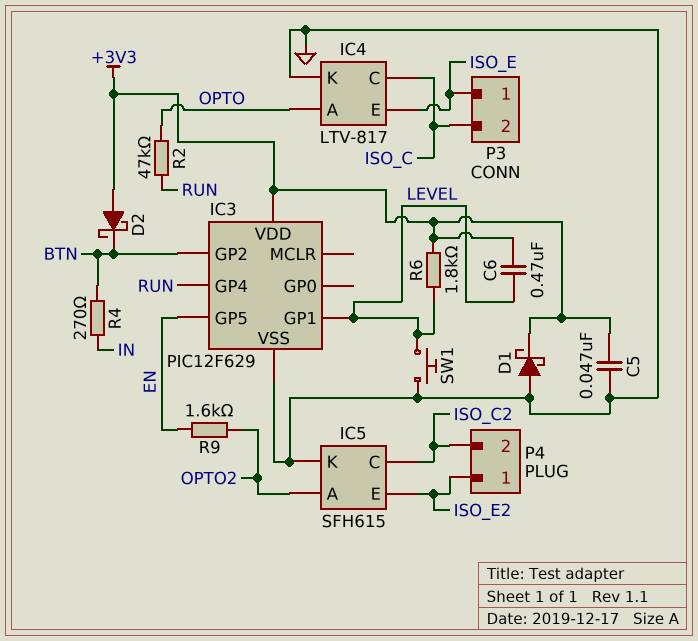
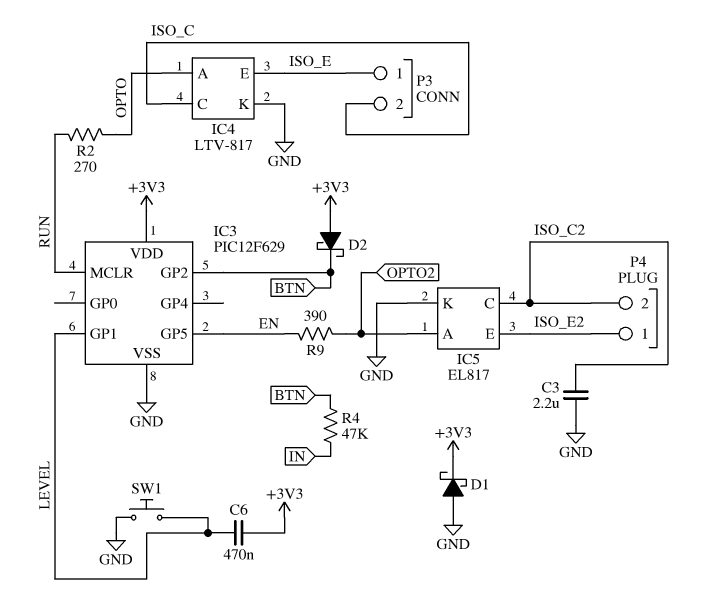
C3: none -> 2.2uF (GND, ISO_C2)
C5: 47nF (+3V3, GND) -> none
IC3 pin GP4: RUN -> none
IC3 pin MCLR: none -> RUN
IC5: SFH615 -> EL817
R2: 47k (OPTO, RUN) -> 270 (OPTO, RUN)
R4: 270 (BTN, IN) -> 47k (BTN, IN)
R6: 1.8k (+3V3, LEVEL) -> none
R9: 1.6k (EN, OPTO2) -> 390 (EN, OPTO2)

